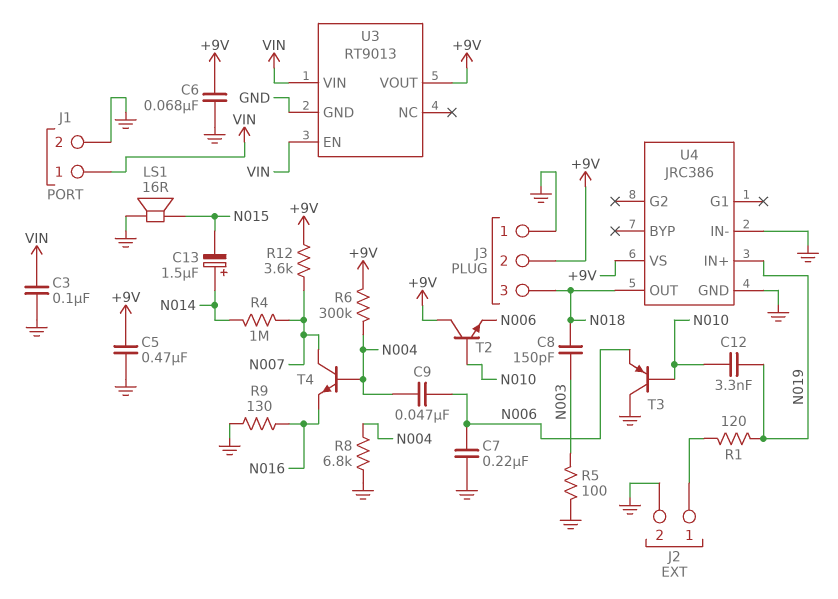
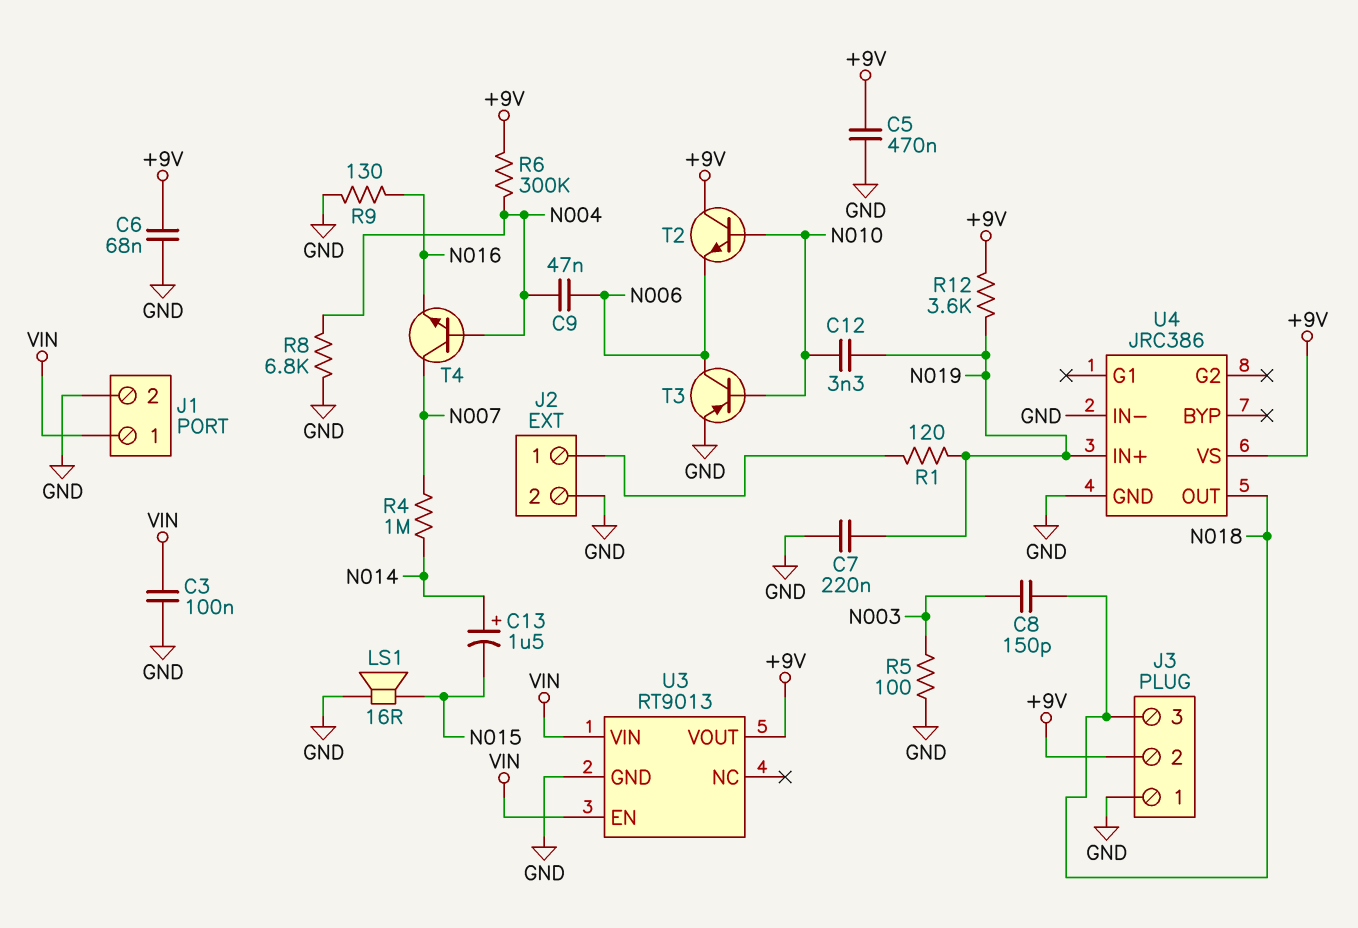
C7: 220nF (GND, N006) -> 220nF (GND, N019)
R12: 3.6k (+9V, N007) -> 3.6k (+9V, N019)
T3: PNP (B N010, C GND, E N006) -> PNP (B N010, C N006, E GND)

